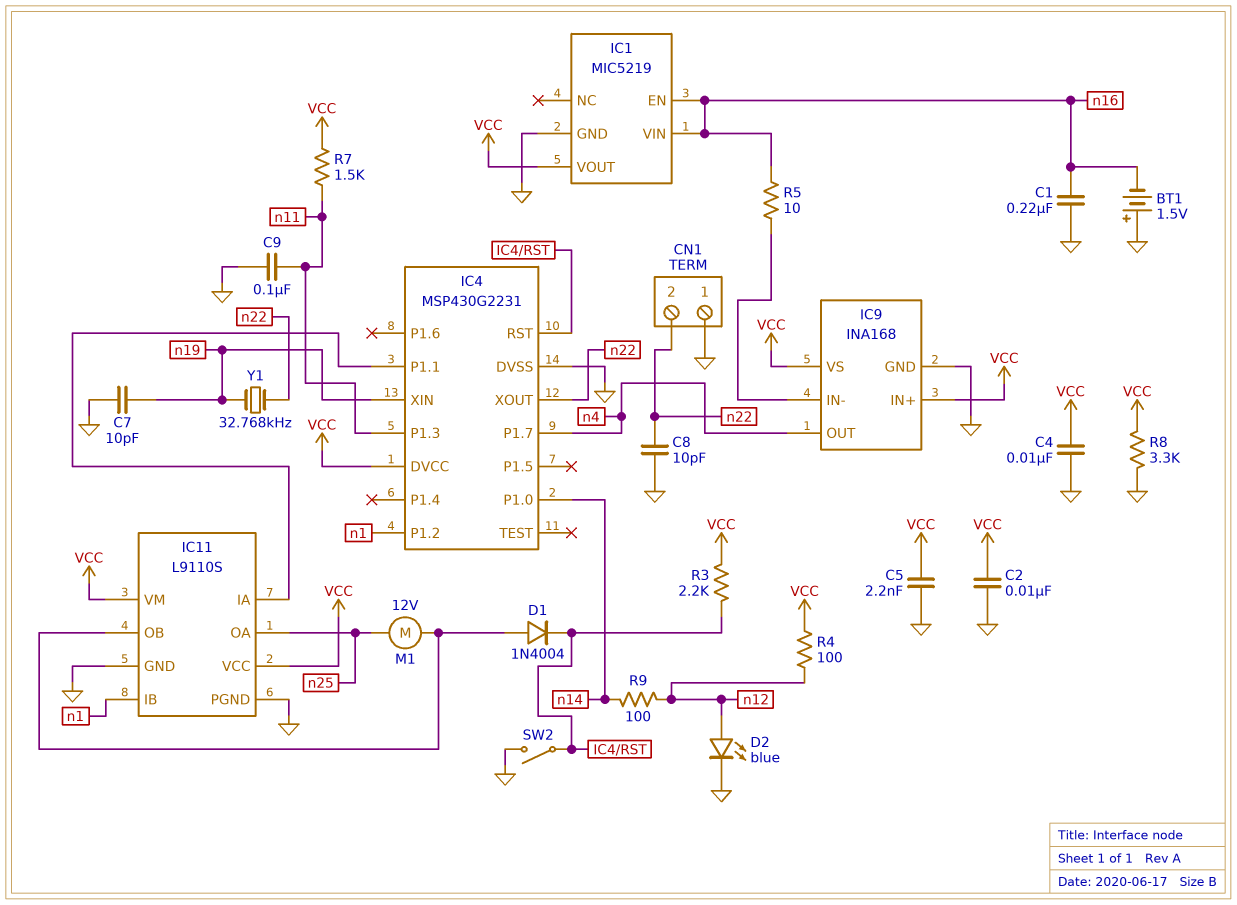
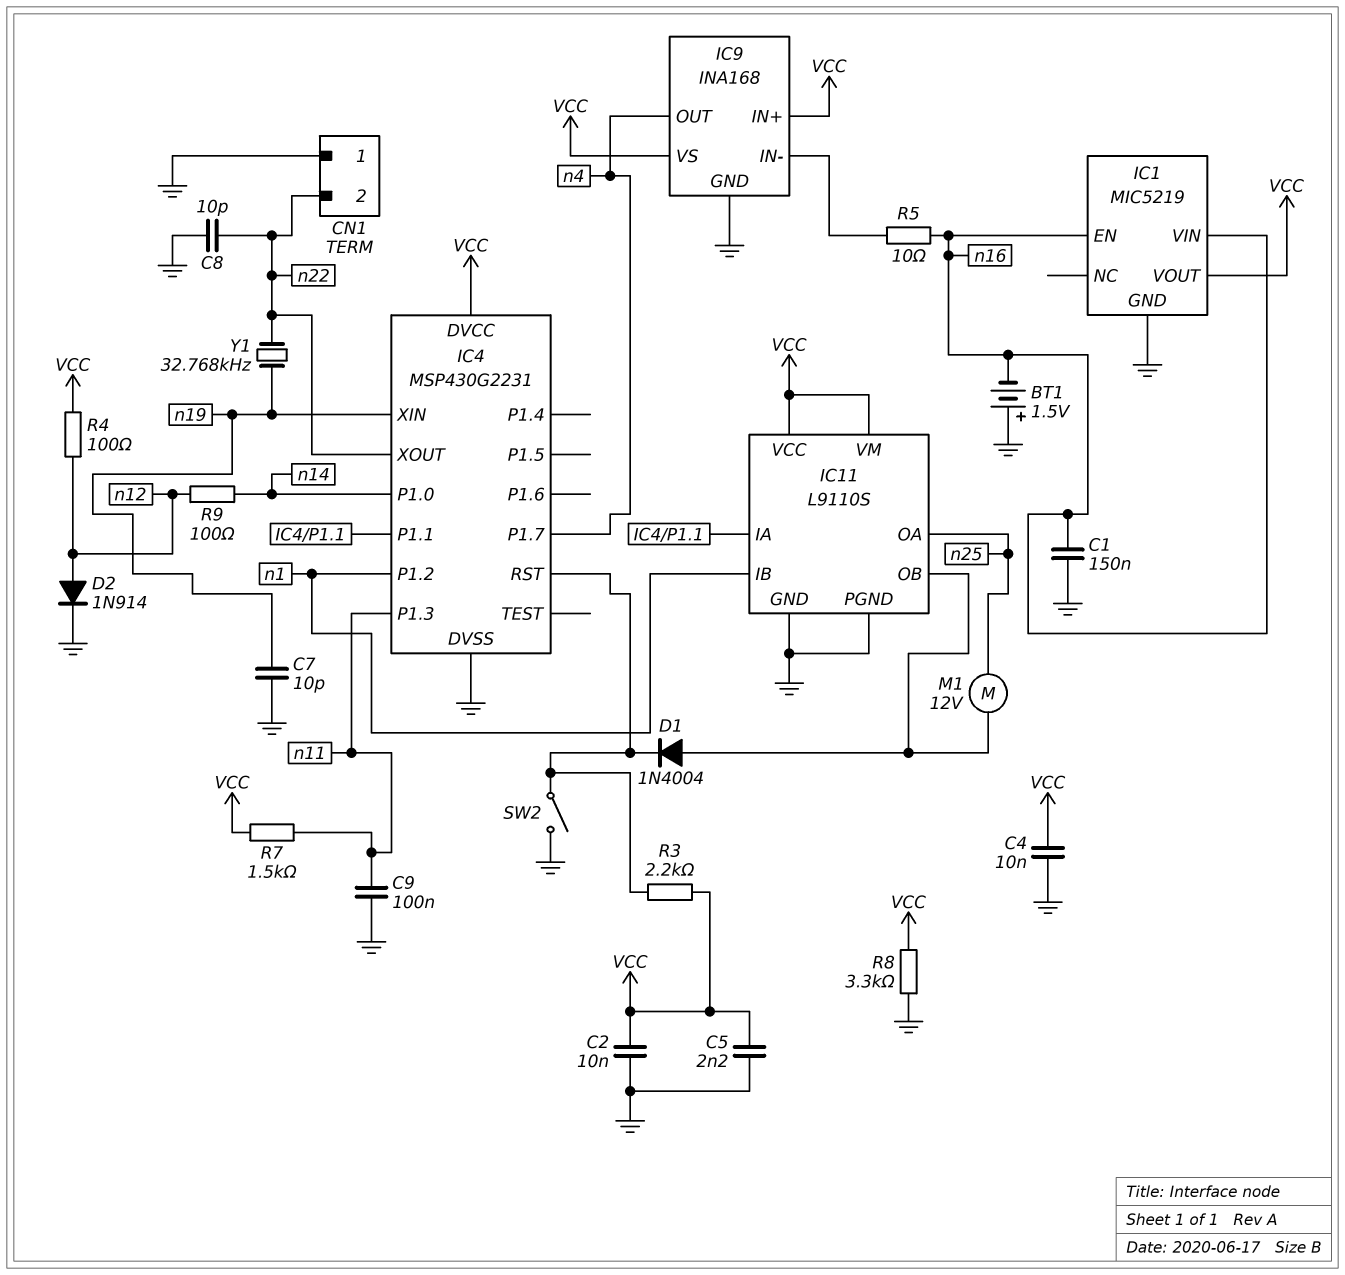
C1: 220nF (GND, n16) -> 150nF (GND, n16)
D2: LED blue (A n12, K GND) -> diode 1N914 (A n12, K GND)

